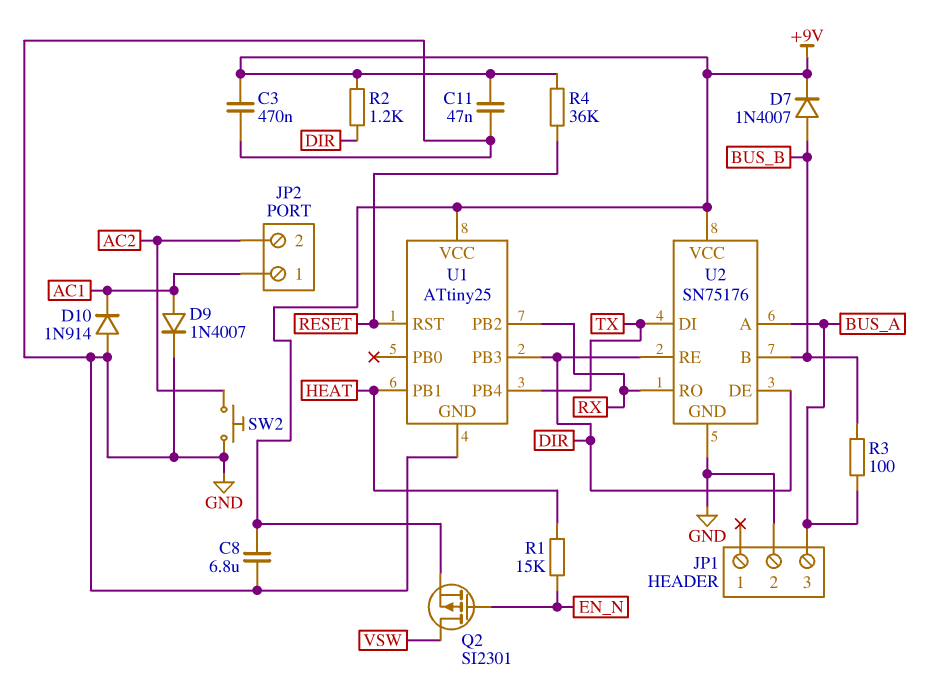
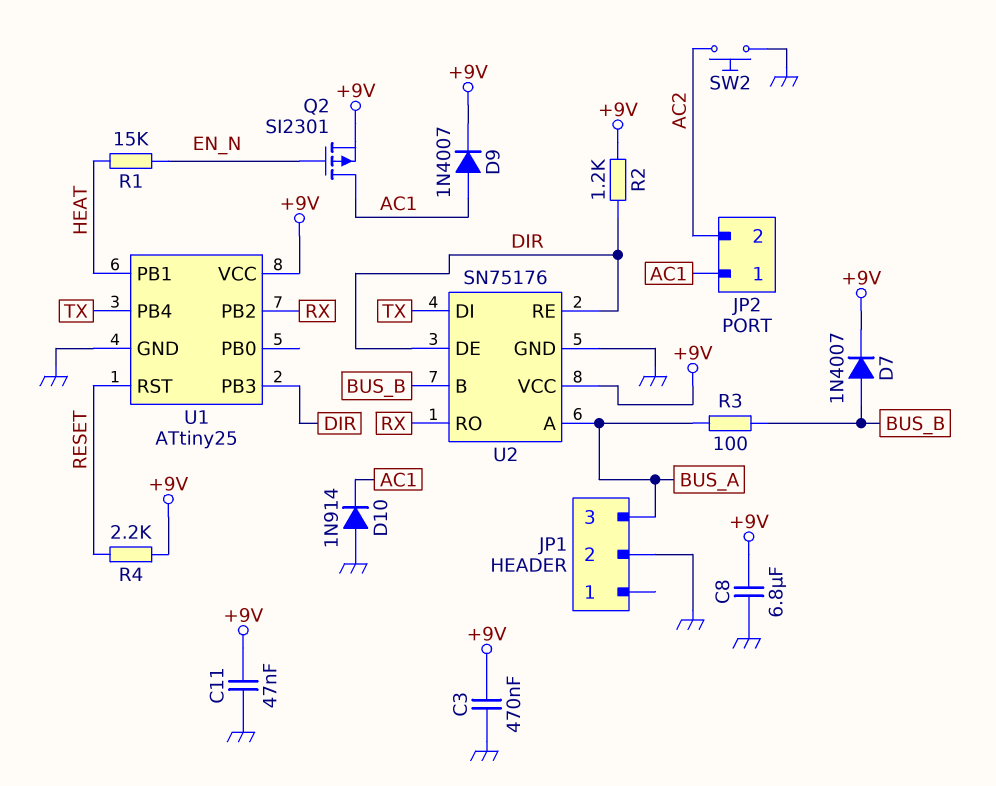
D9: diode 1N4007 (A AC1, K GND) -> diode 1N4007 (A AC1, K +9V)
Q2: PMOS SI2301 (G EN_N, D VSW, S +9V) -> PMOS SI2301 (G EN_N, D AC1, S +9V)
R4: 36k (+9V, RESET) -> 2.2k (+9V, RESET)

